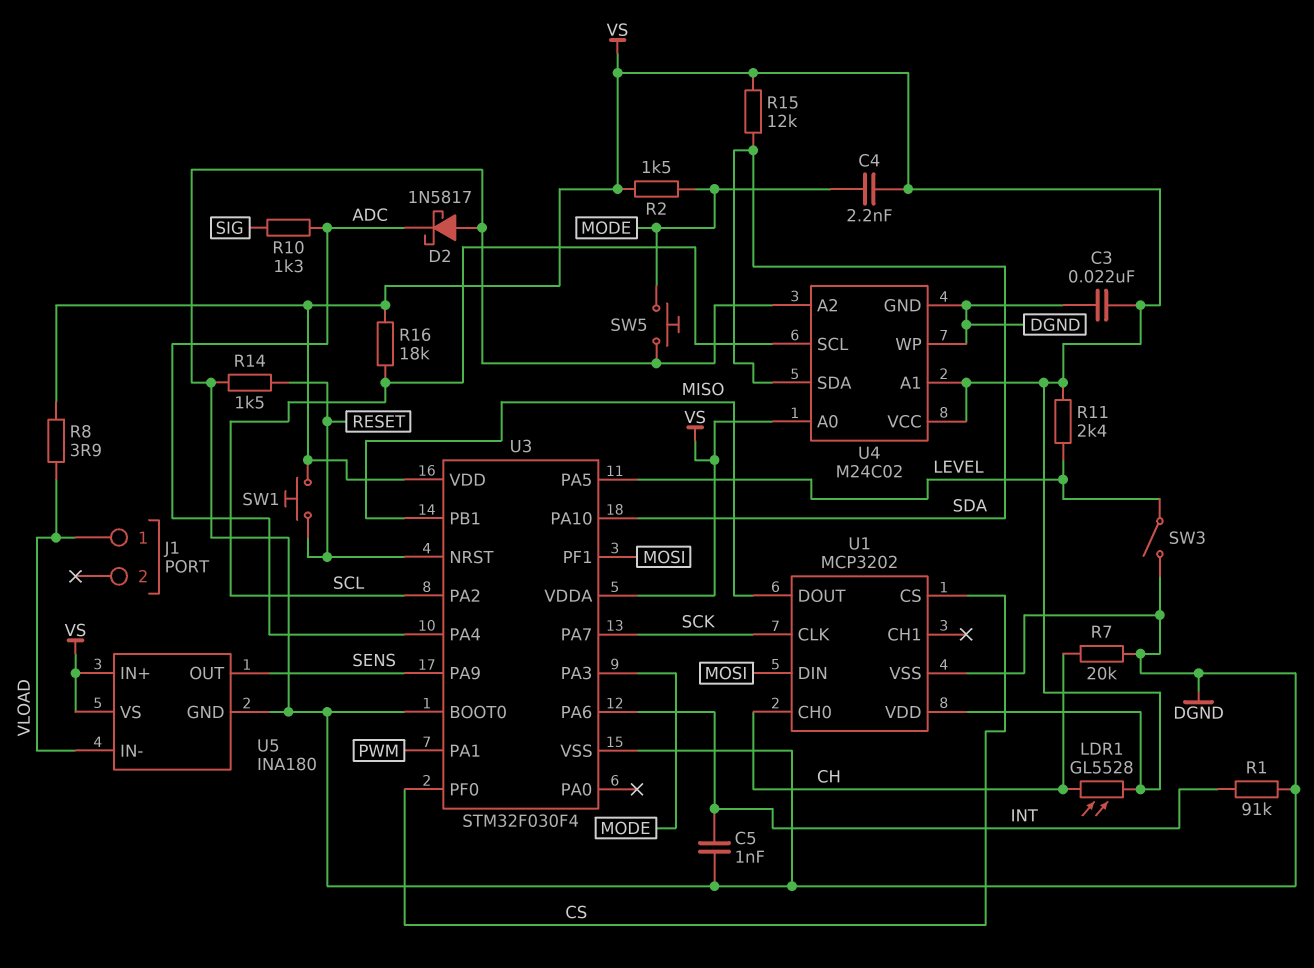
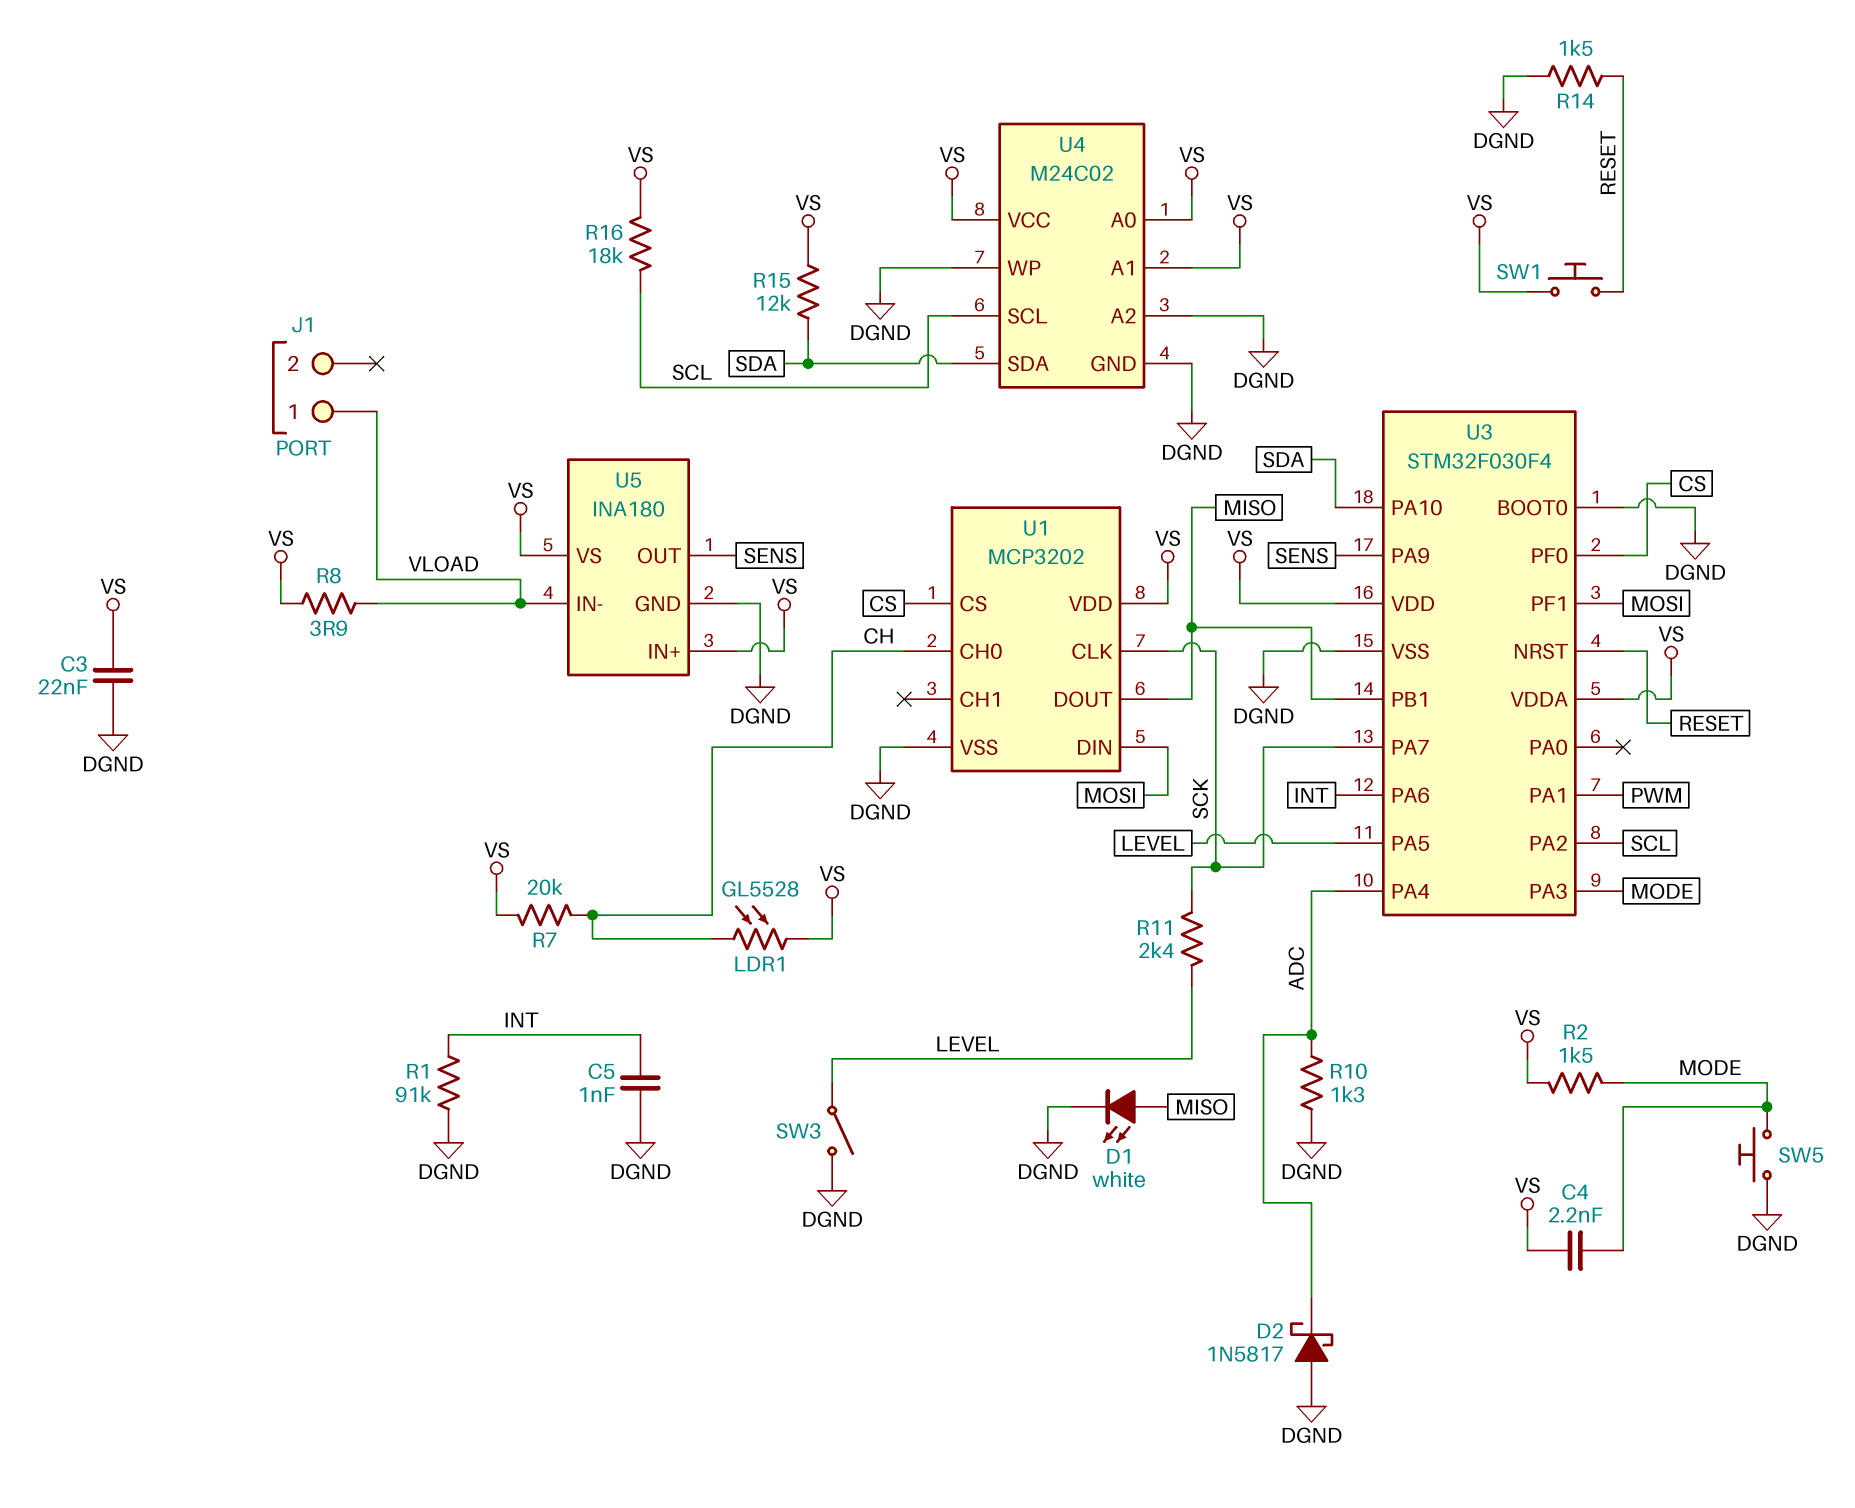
D1: none -> LED white (A MISO, K DGND)
R7: 20k (CH, DGND) -> 20k (CH, VS)
R10: 1.3k (ADC, SIG) -> 1.3k (ADC, DGND)
R11: 2.4k (LEVEL, VS) -> 2.4k (LEVEL, SCK)

